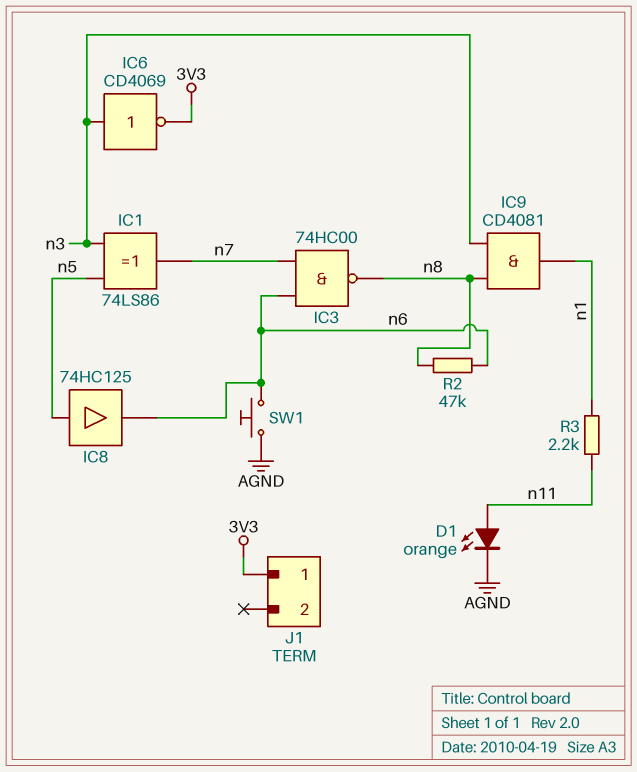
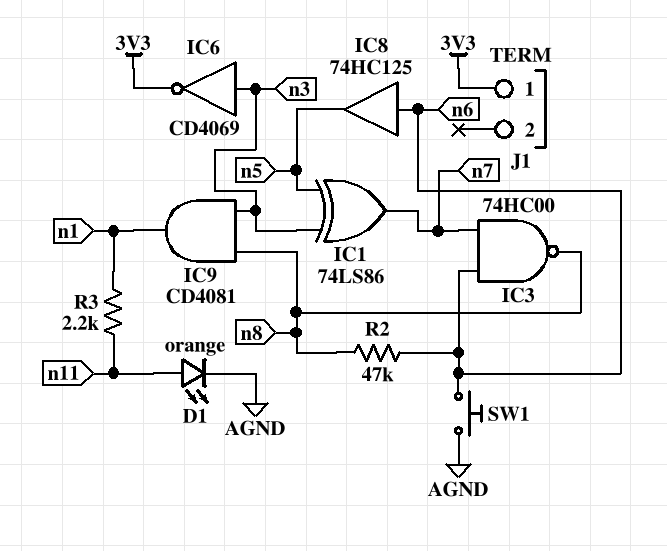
IC8: buffer 74HC125 (in n5, out n6) -> buffer 74HC125 (in n6, out n5)

